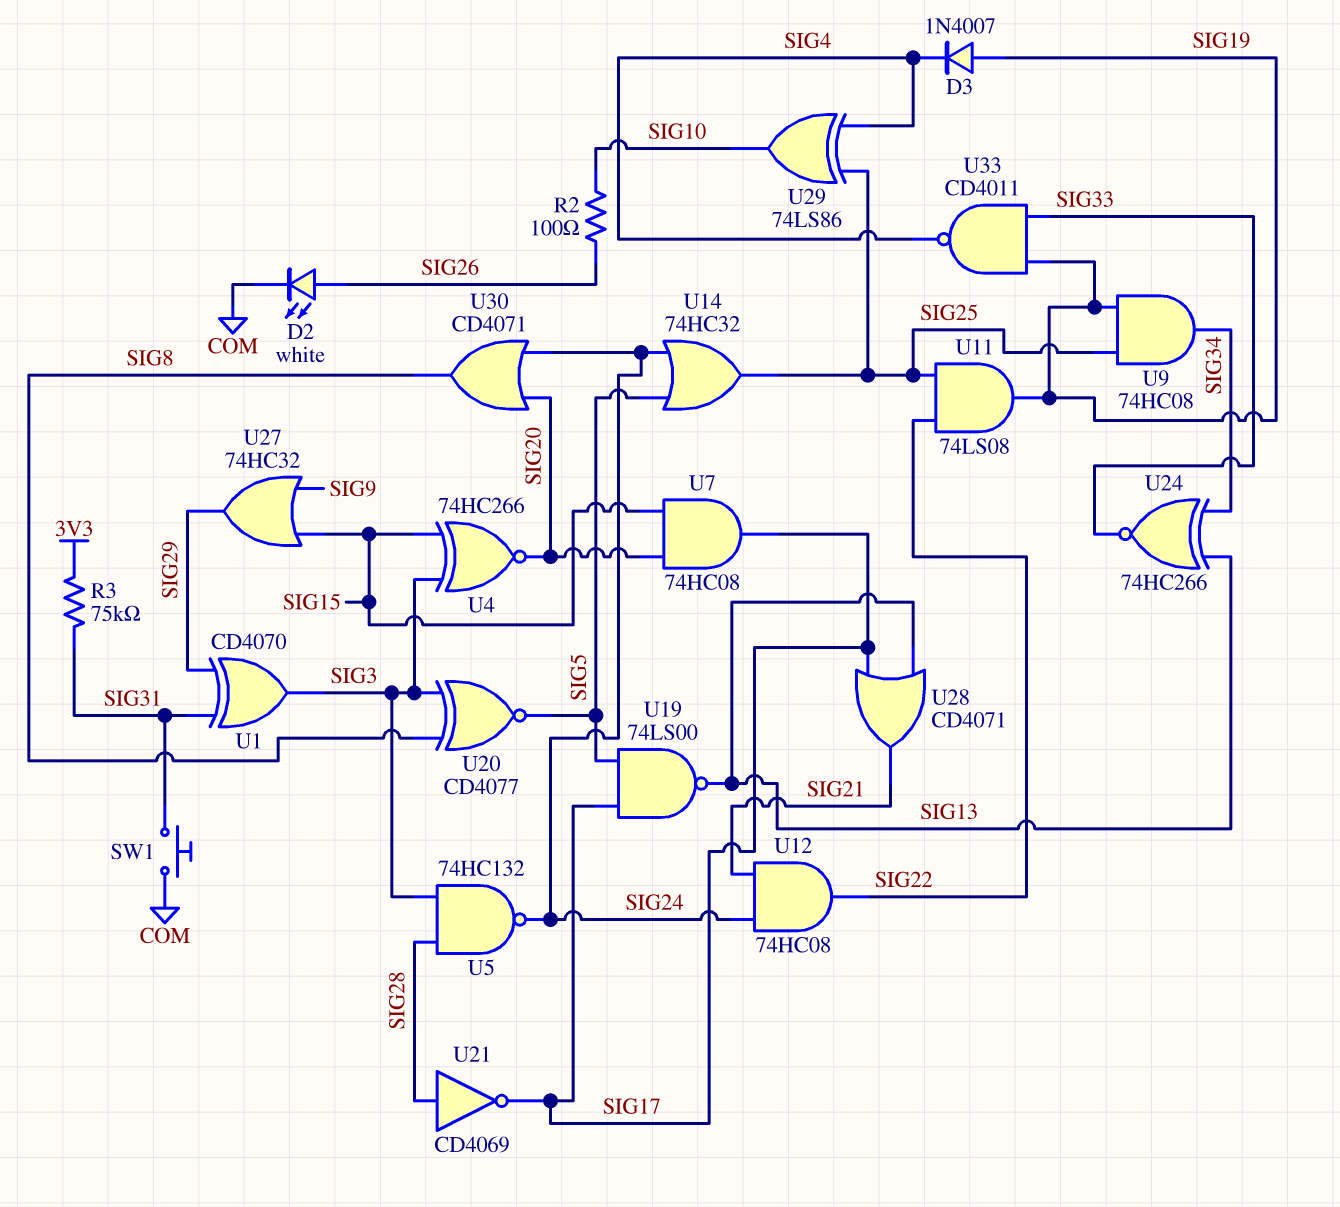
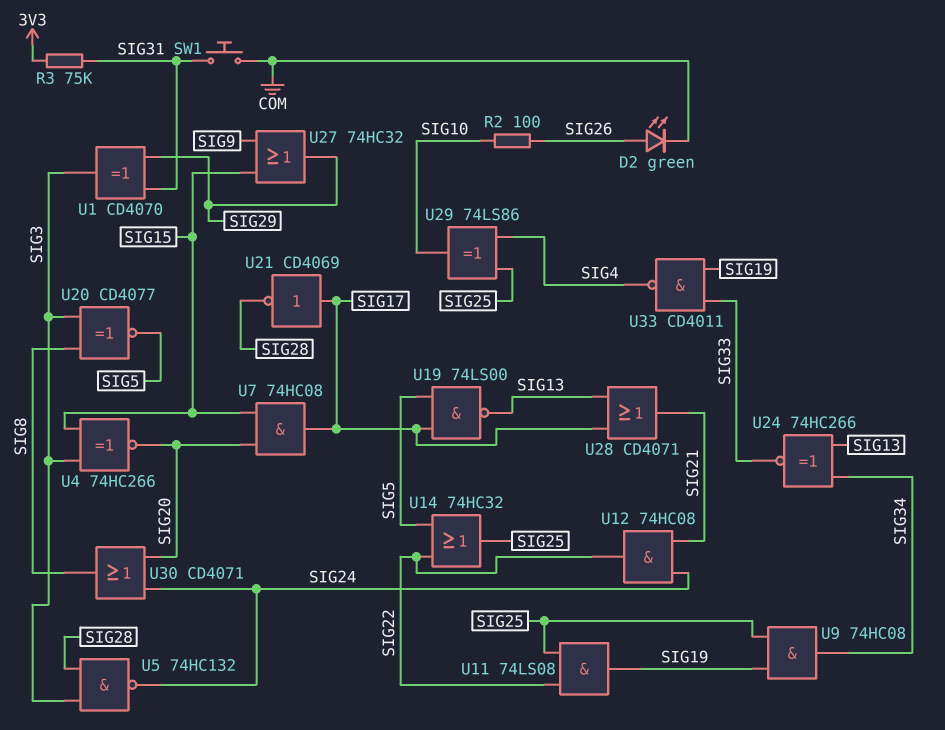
D2: LED white (A SIG26, K COM) -> LED green (A SIG26, K COM)
D3: diode 1N4007 (A SIG19, K SIG4) -> none
U14: OR 74HC32 (in SIG5, in SIG24, out SIG25) -> OR 74HC32 (in SIG5, in SIG22, out SIG25)
U21: NOT CD4069 (in SIG28, out SIG17) -> NOT CD4069 (in SIG17, out SIG28)

